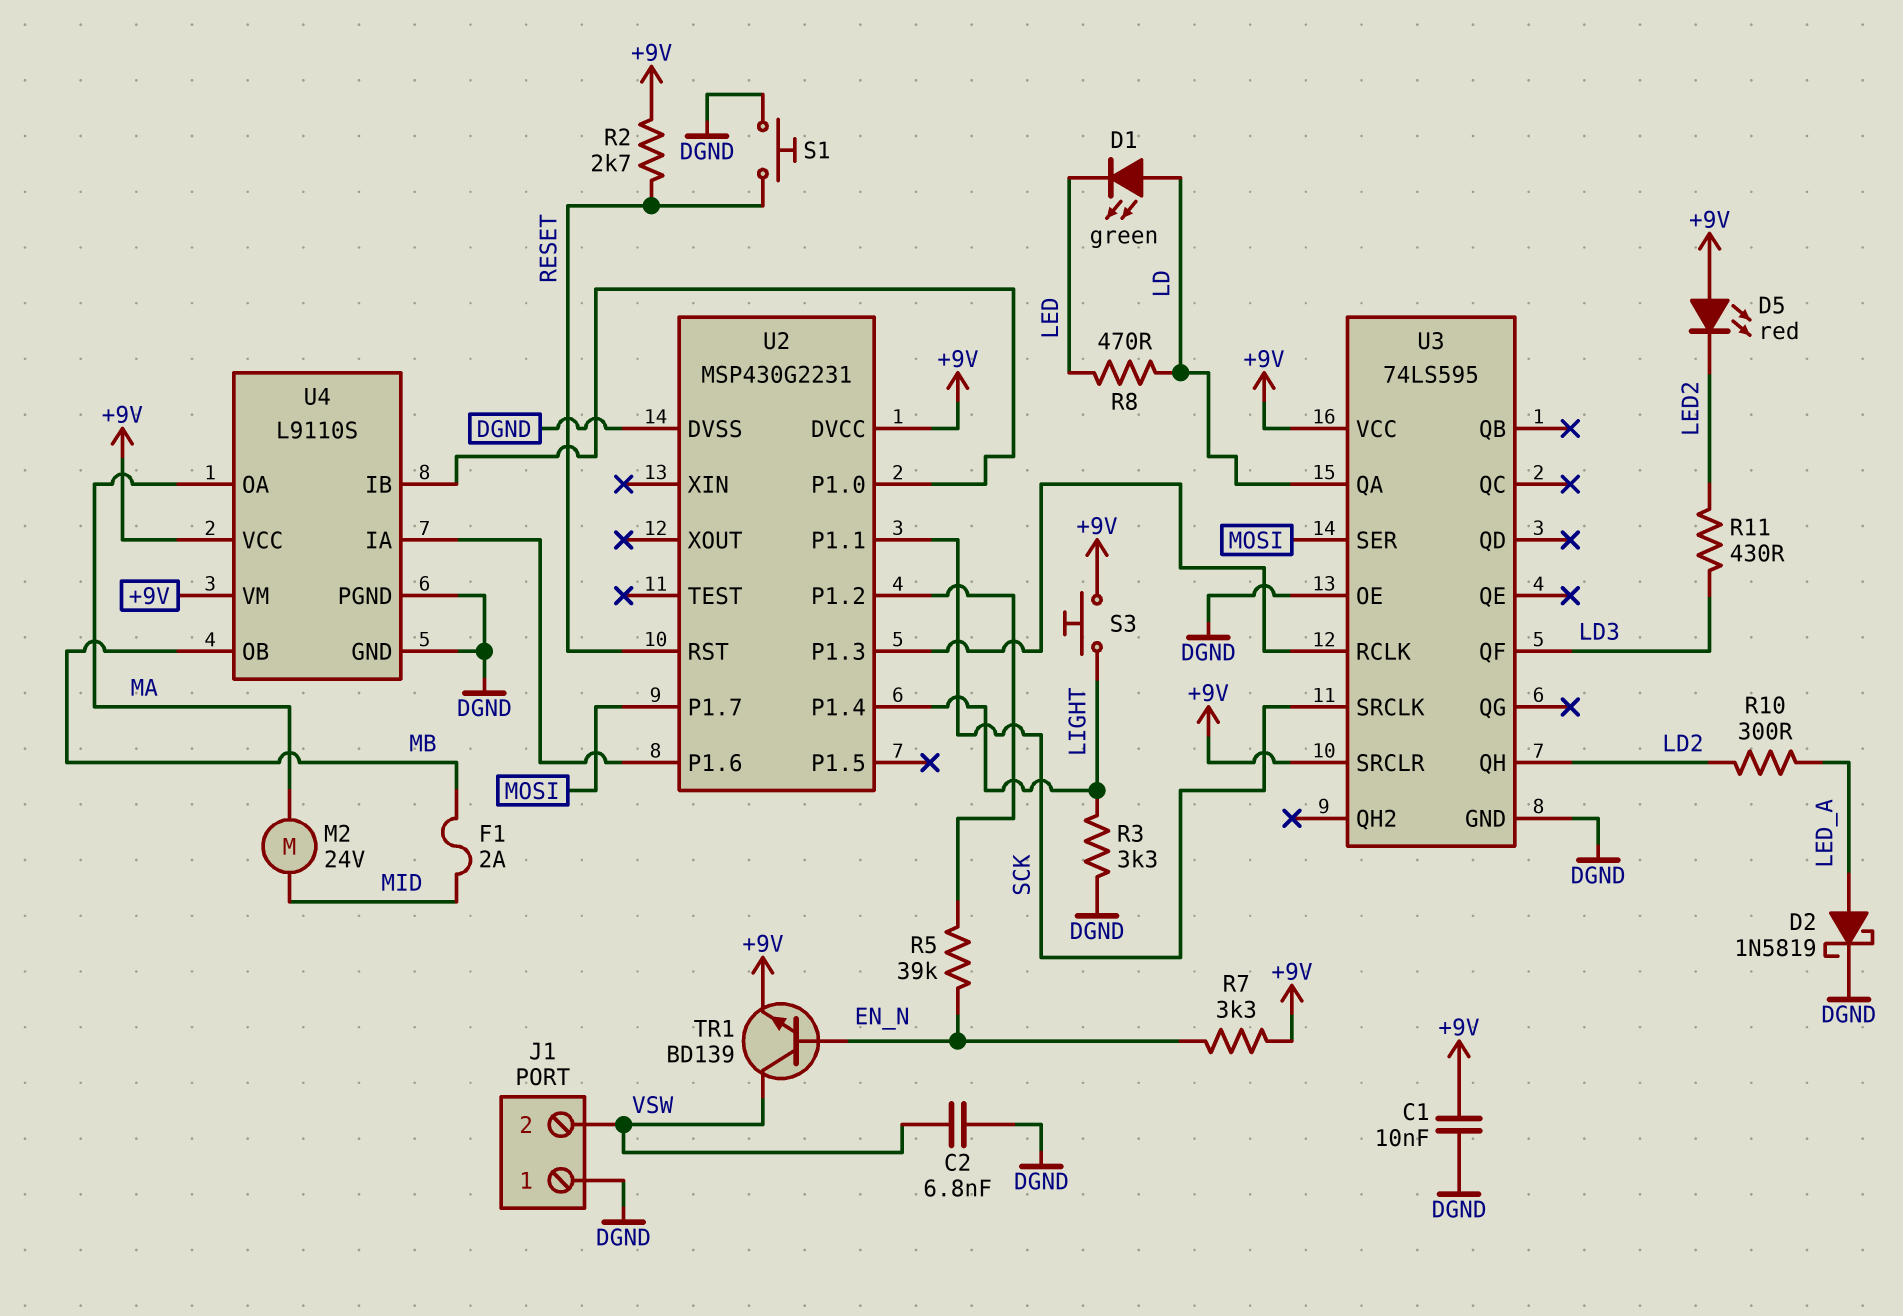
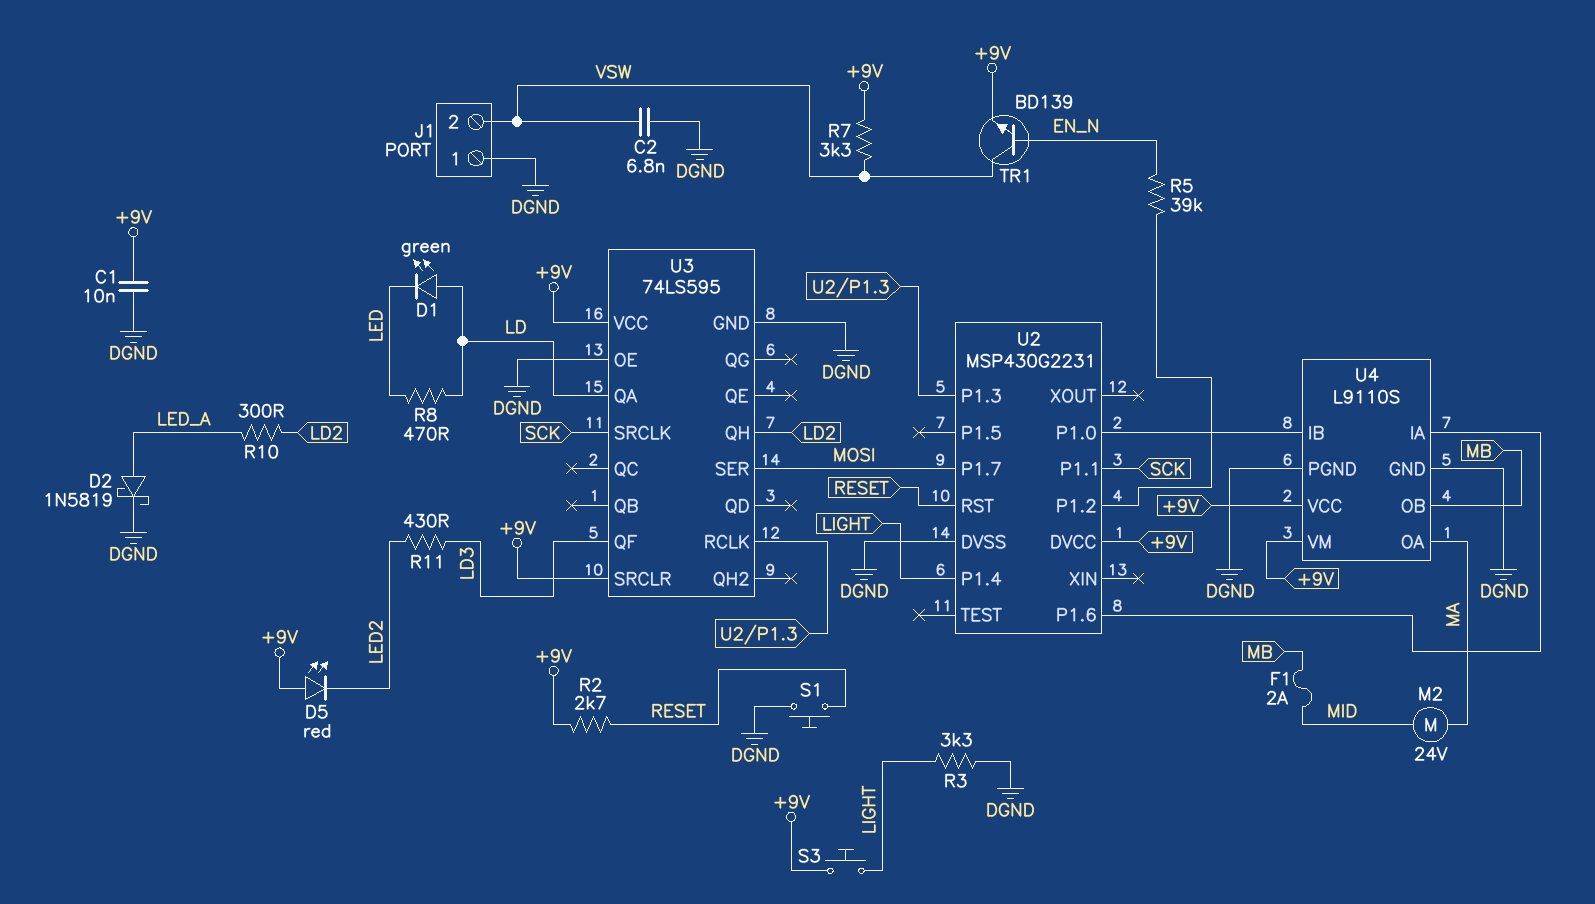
R7: 3.3k (+9V, EN_N) -> 3.3k (+9V, VSW)

